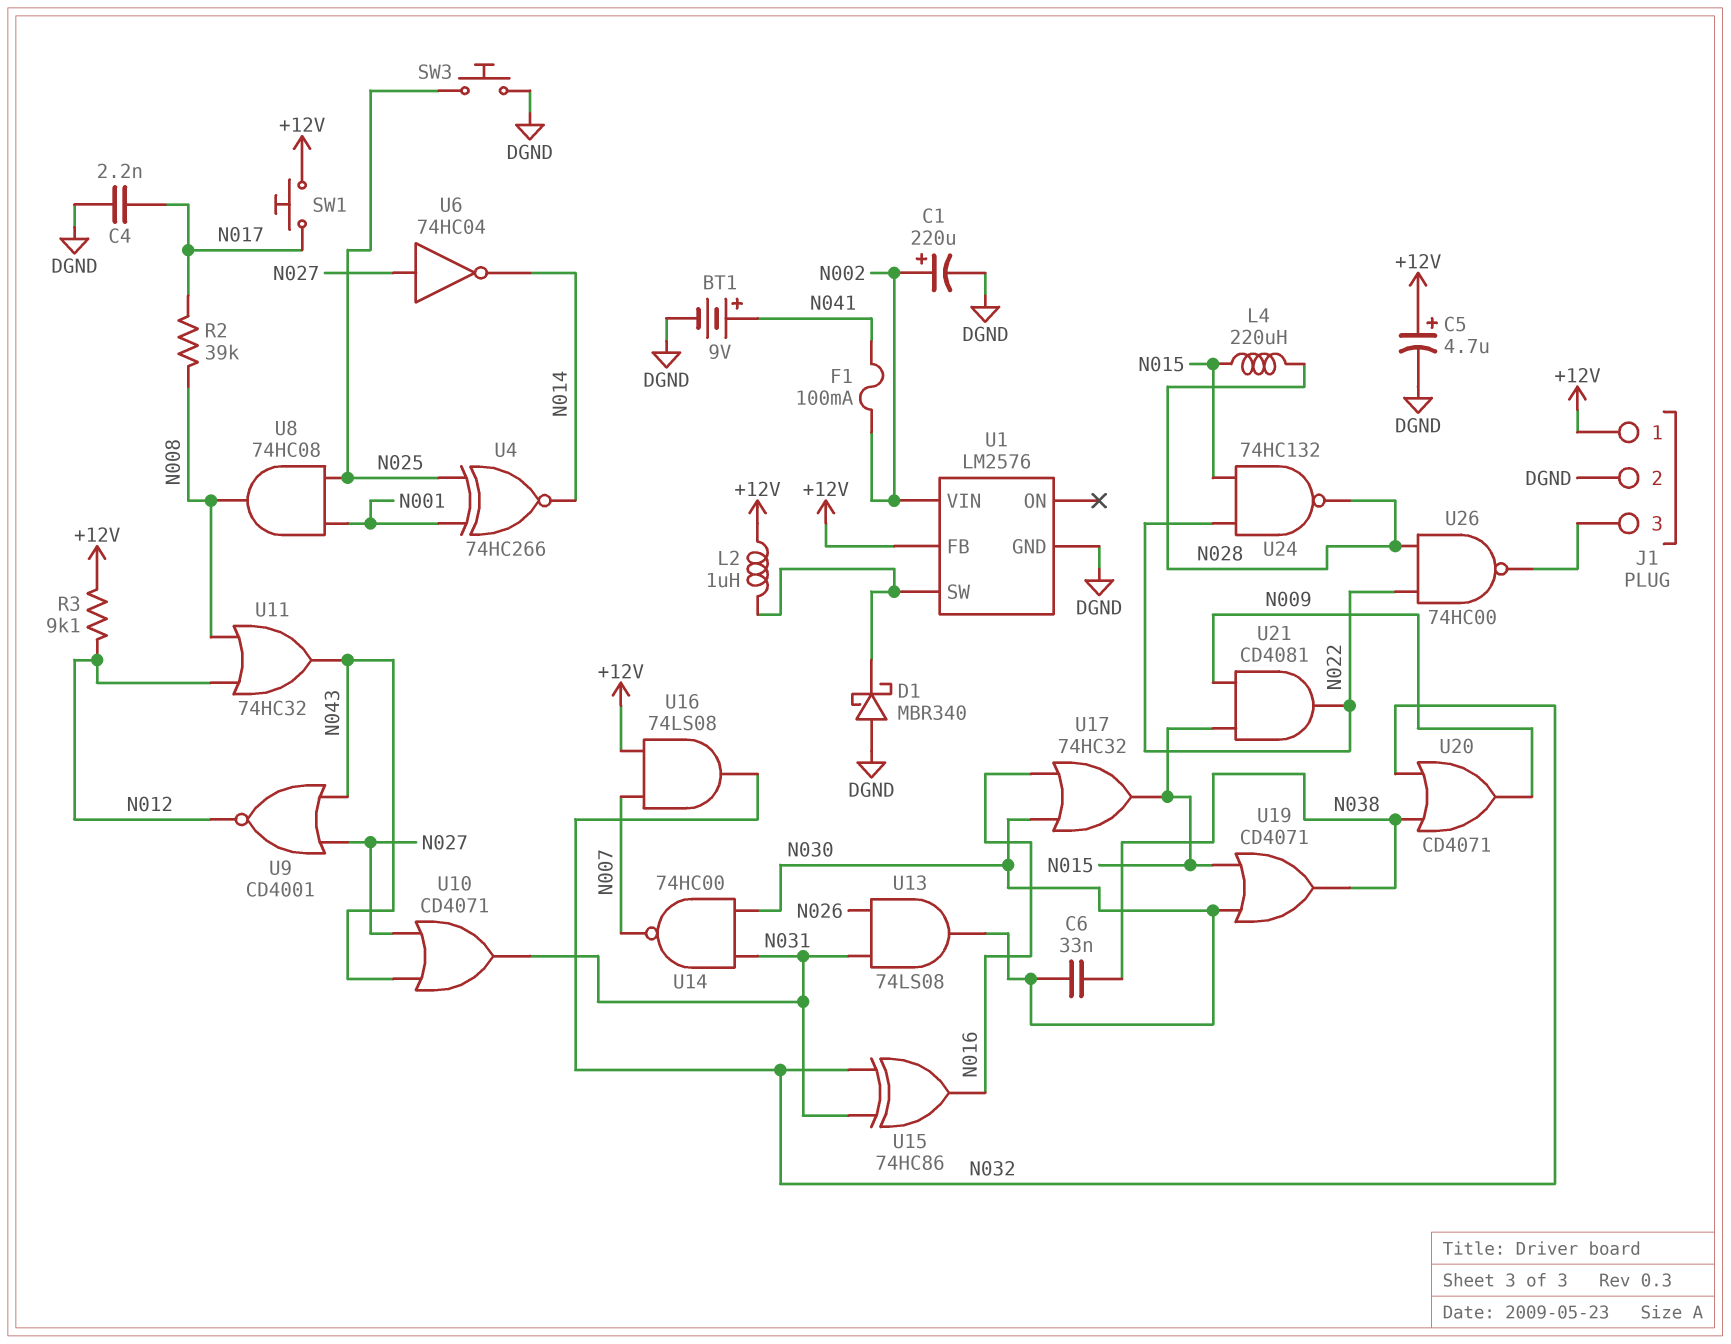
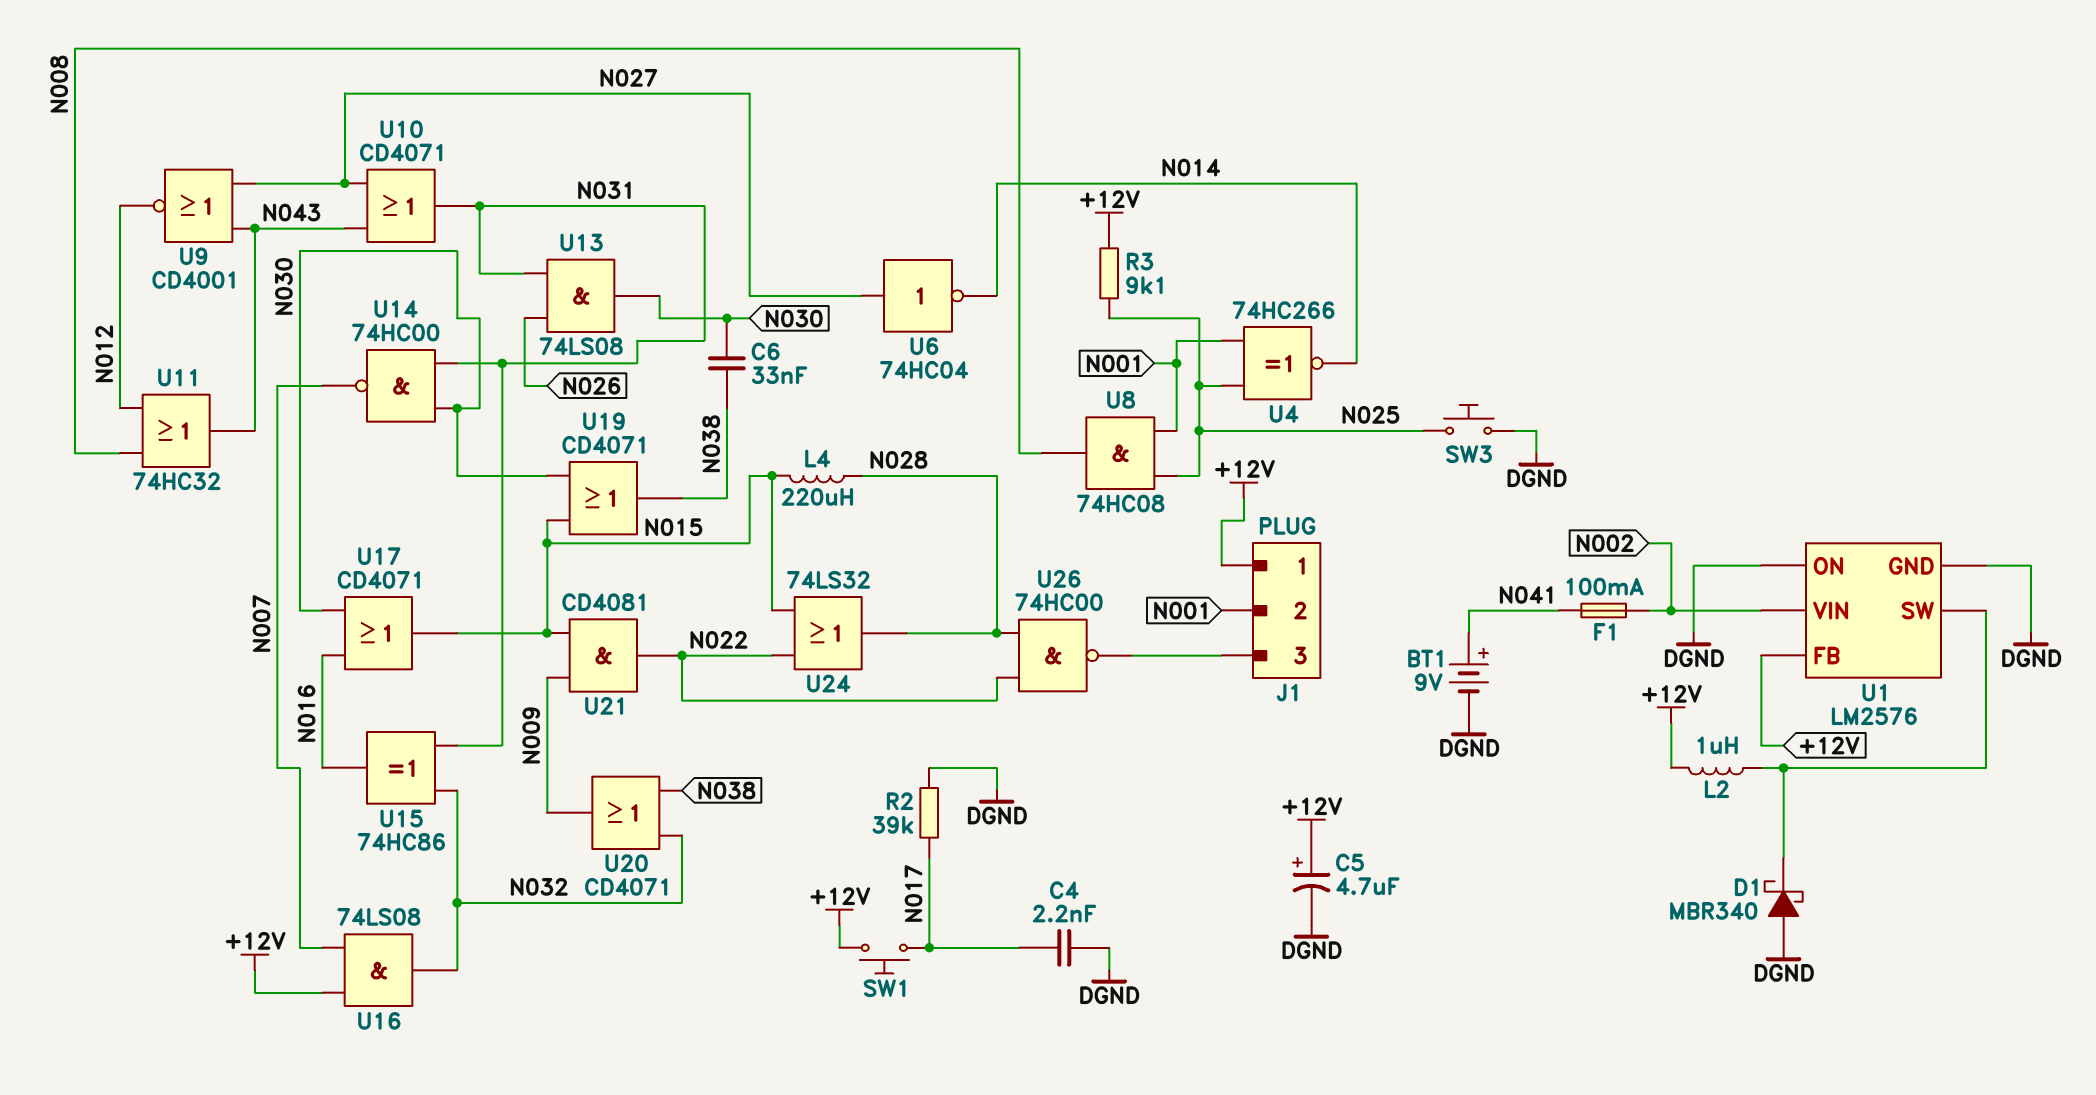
C1: 220uF (plus N002, minus DGND) -> none
J1 pin 2: DGND -> N001
R2: 39k (N008, N017) -> 39k (DGND, N017)
R3: 9.1k (+12V, N012) -> 9.1k (+12V, N025)
U1 pin ON: none -> DGND
U17: OR 74HC32 (in N016, in N030, out N015) -> OR CD4071 (in N016, in N030, out N015)
U24: NAND 74HC132 (in N015, in N022, out N028) -> OR 74LS32 (in N015, in N022, out N028)

